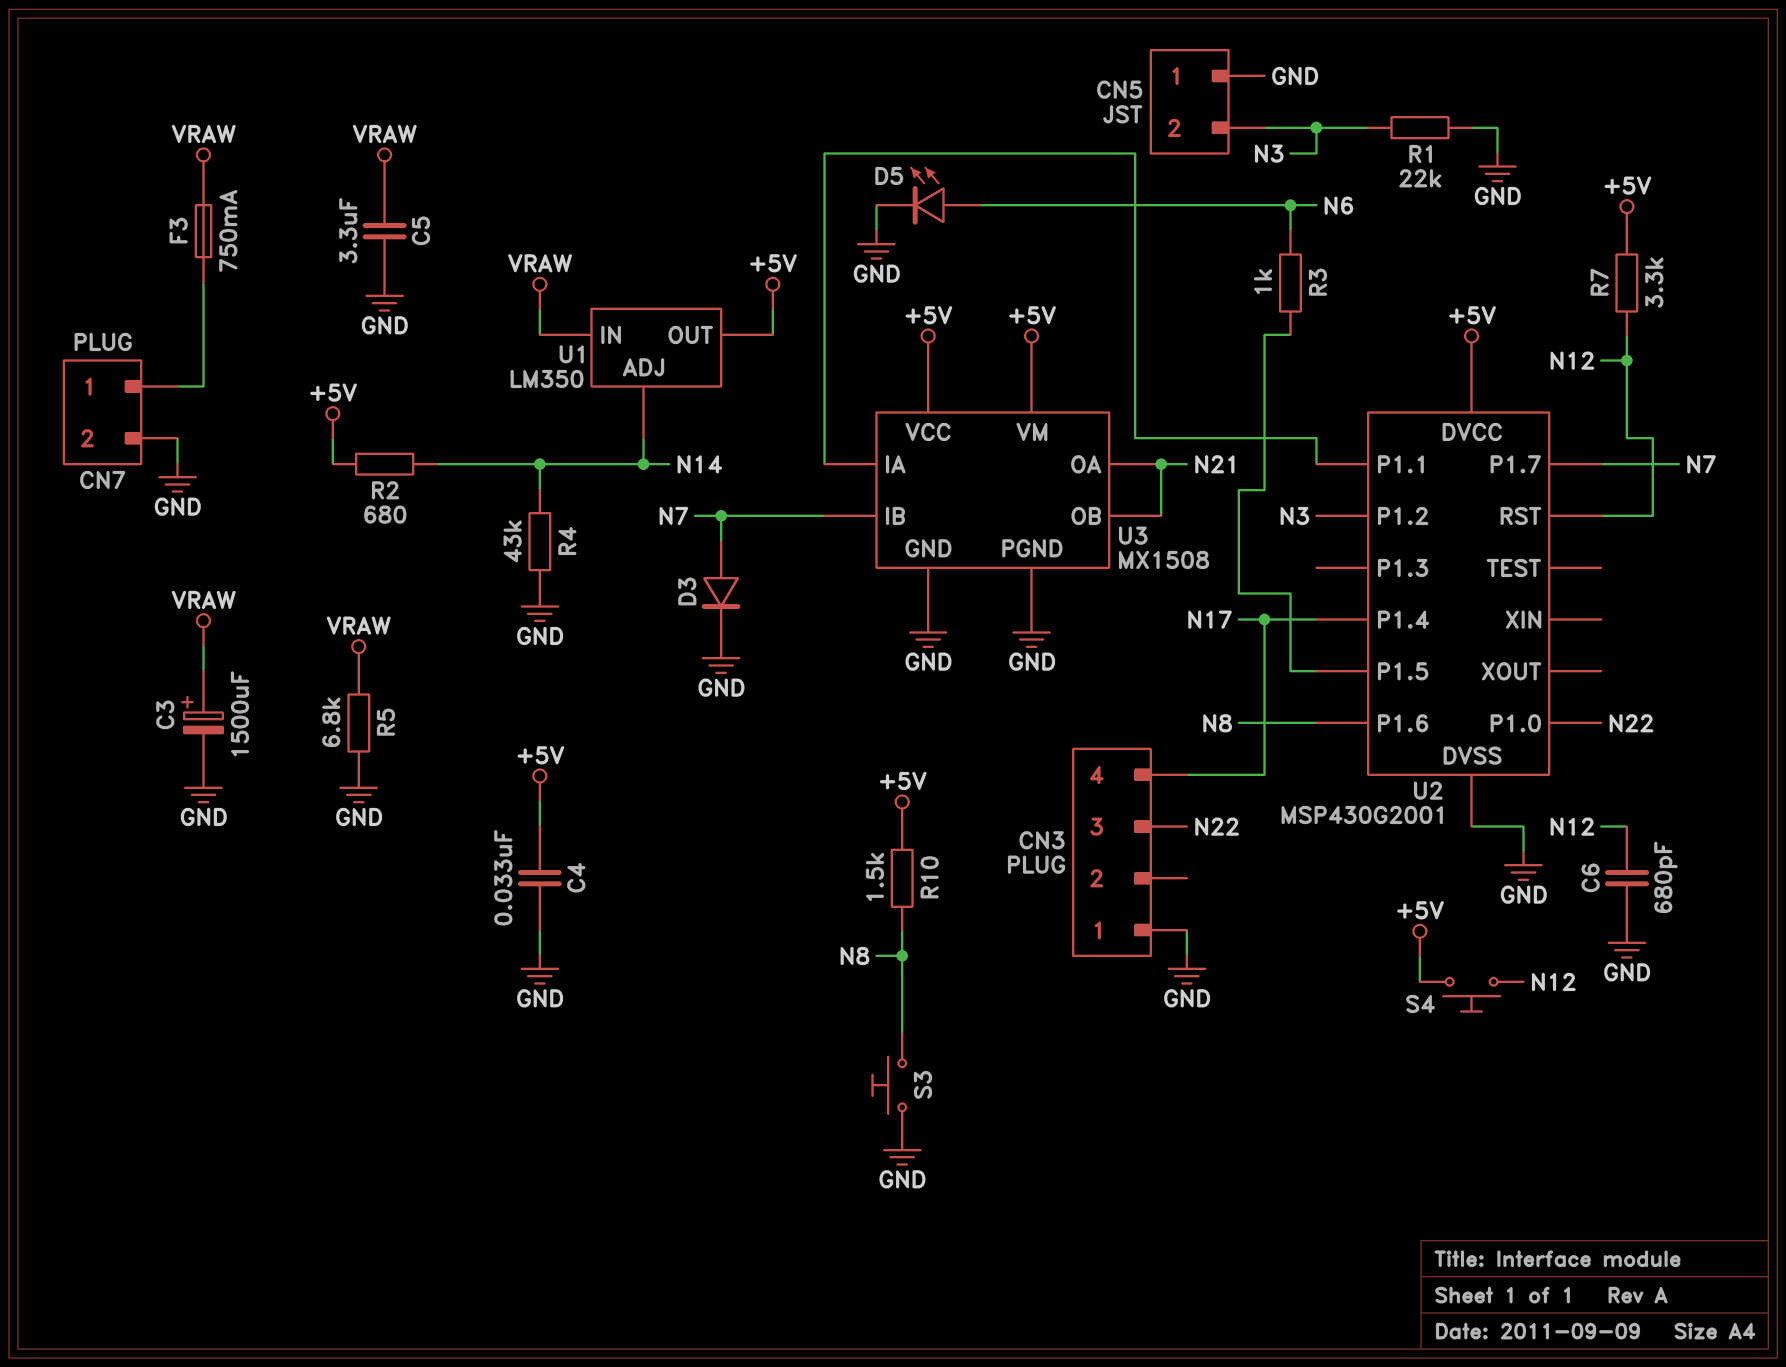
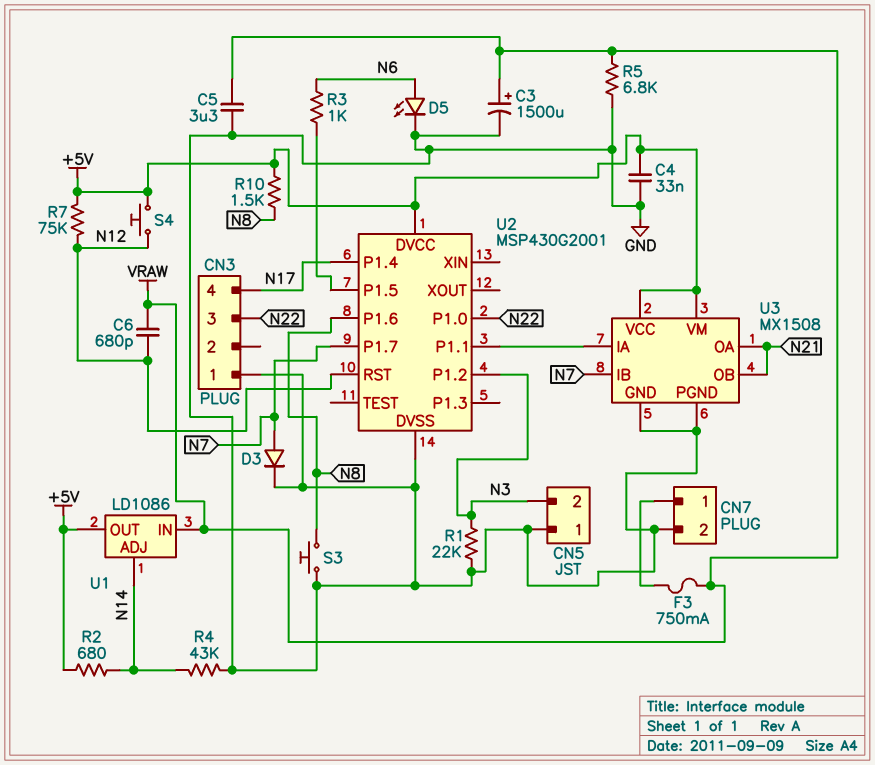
C6: 680pF (GND, N12) -> 680pF (N12, VRAW)
R7: 3.3k (+5V, N12) -> 75k (+5V, N12)
U1: LM350 -> LD1086

